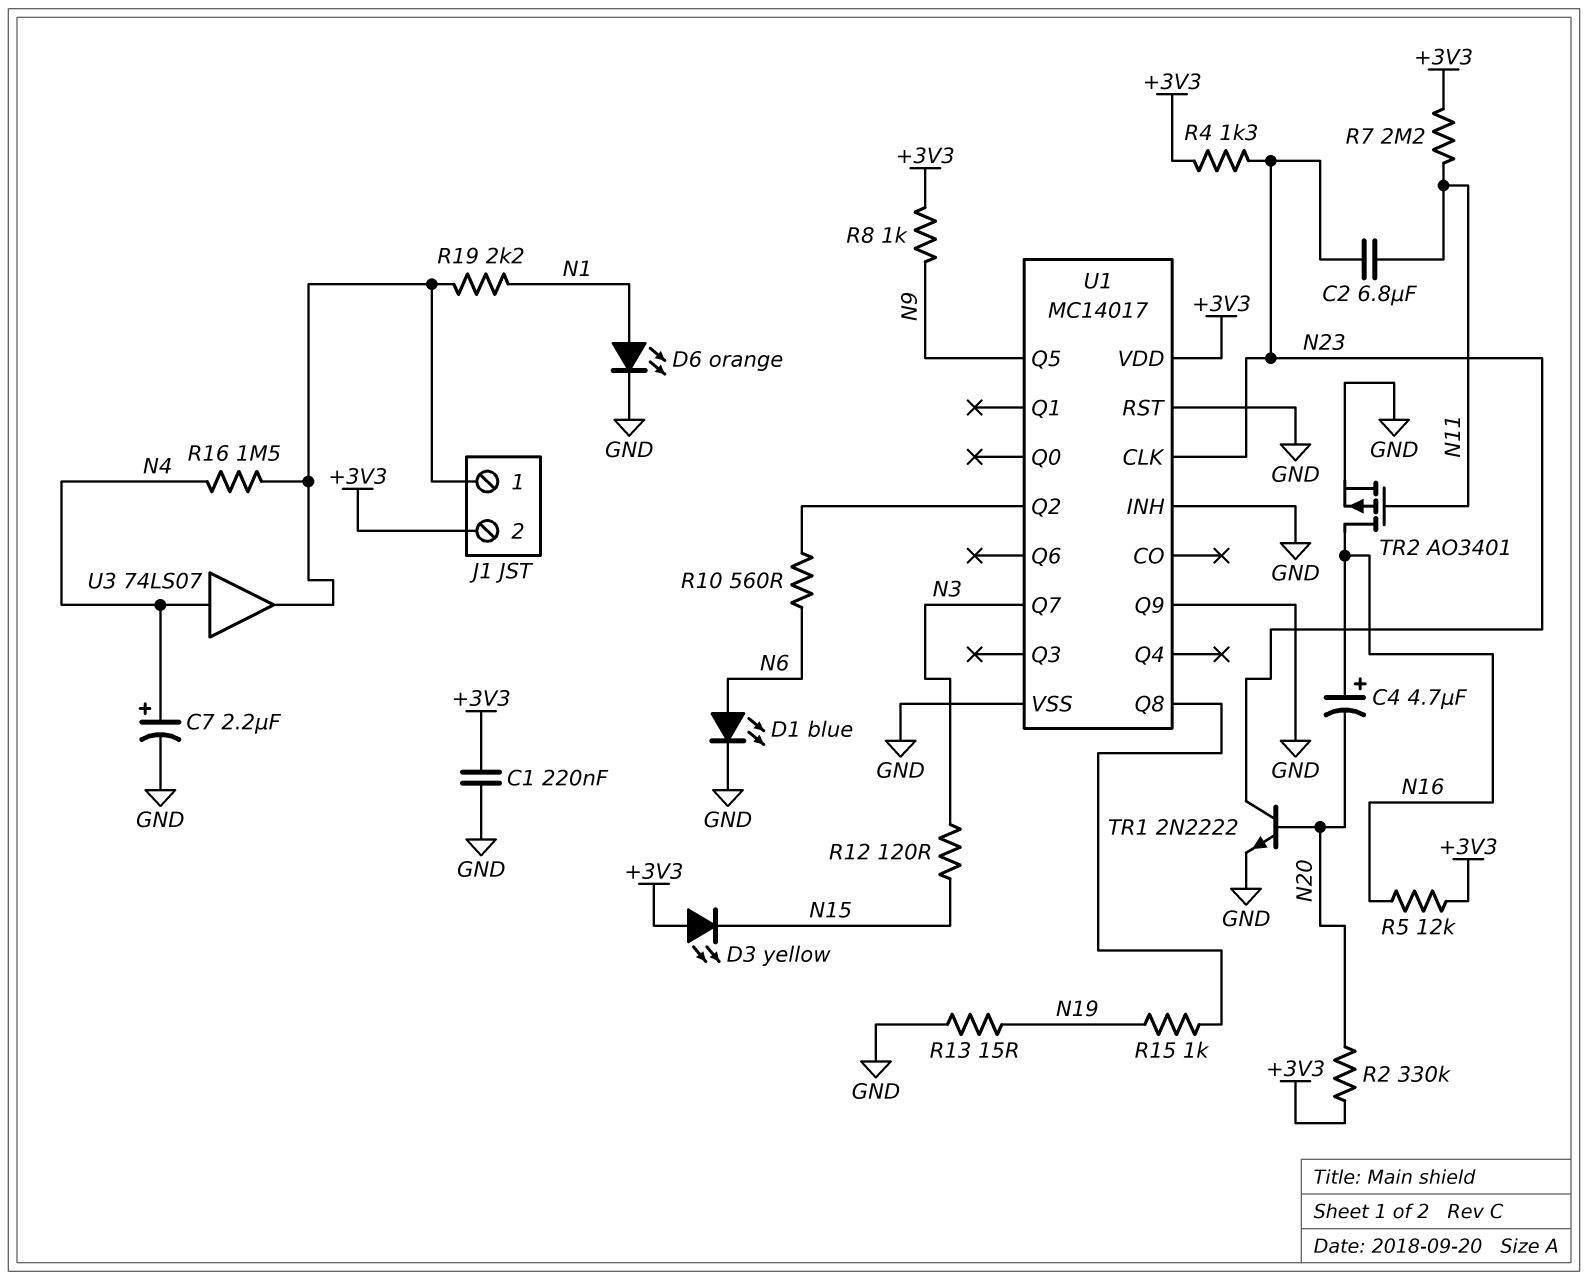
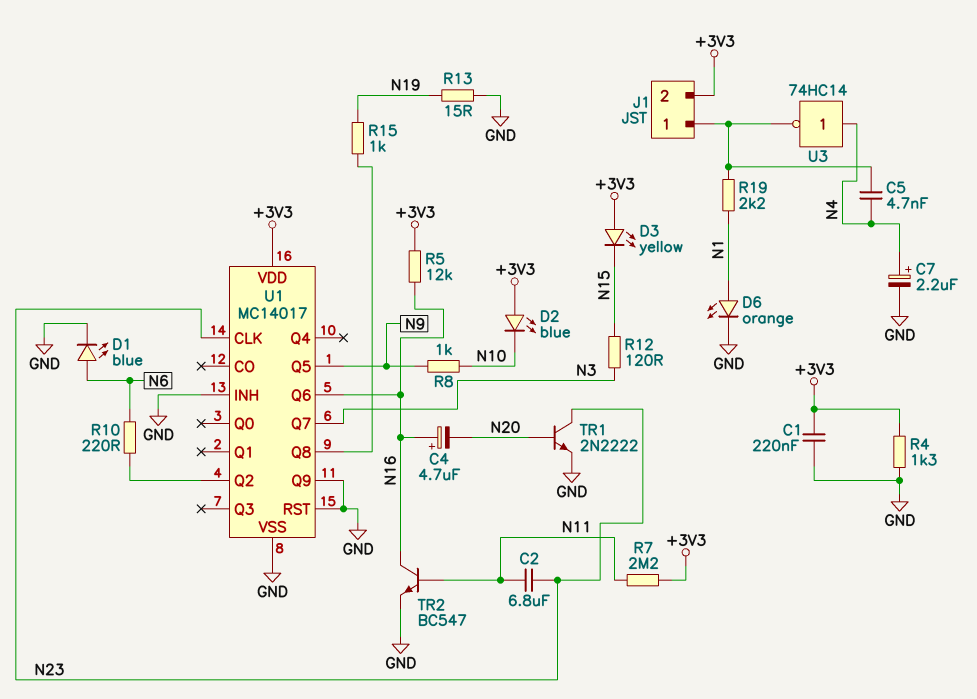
C5: none -> 4.7nF (J1/1, N4)
D2: none -> LED blue (A +3V3, K N10)
R2: 330k (+3V3, N20) -> none
R4: 1.3k (+3V3, N23) -> 1.3k (+3V3, GND)
R8: 1k (+3V3, N9) -> 1k (N9, N10)
R10: 560 (N6, U1/Q2) -> 220 (N6, U1/Q2)
R16: 1.5M (J1/1, N4) -> none
TR2: PMOS AO3401 (G N11, D N16, S GND) -> NPN BC547 (B N11, C N16, E GND)
U1 pin Q6: none -> N16
U3: buffer 74LS07 (in N4, out J1/1) -> NOT 74HC14 (in N4, out J1/1)

